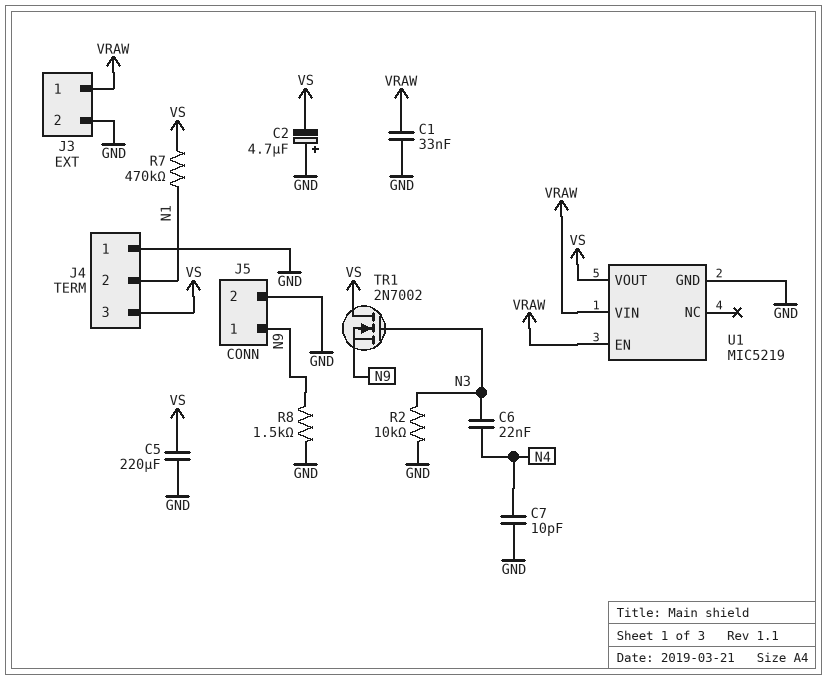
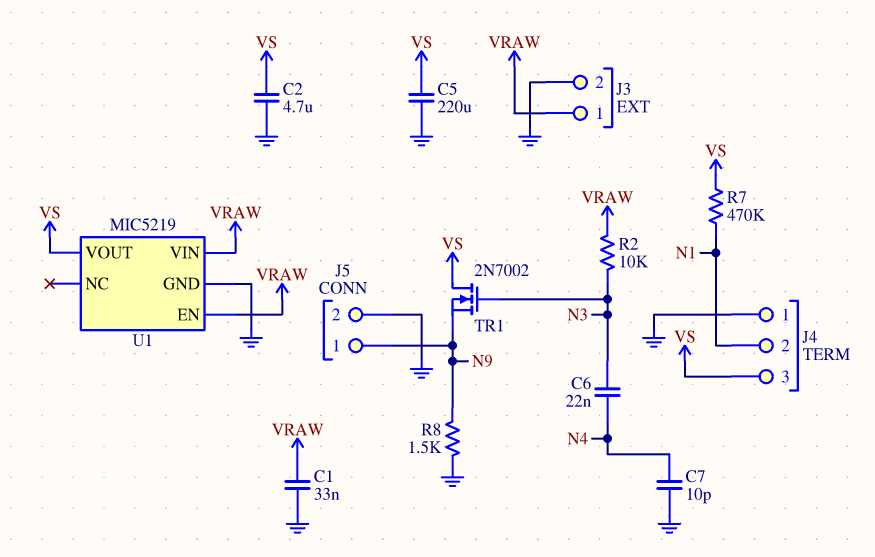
C2: 4.7uF (plus GND, minus VS) -> 4.7uF (GND, VS)
R2: 10k (GND, N3) -> 10k (N3, VRAW)

